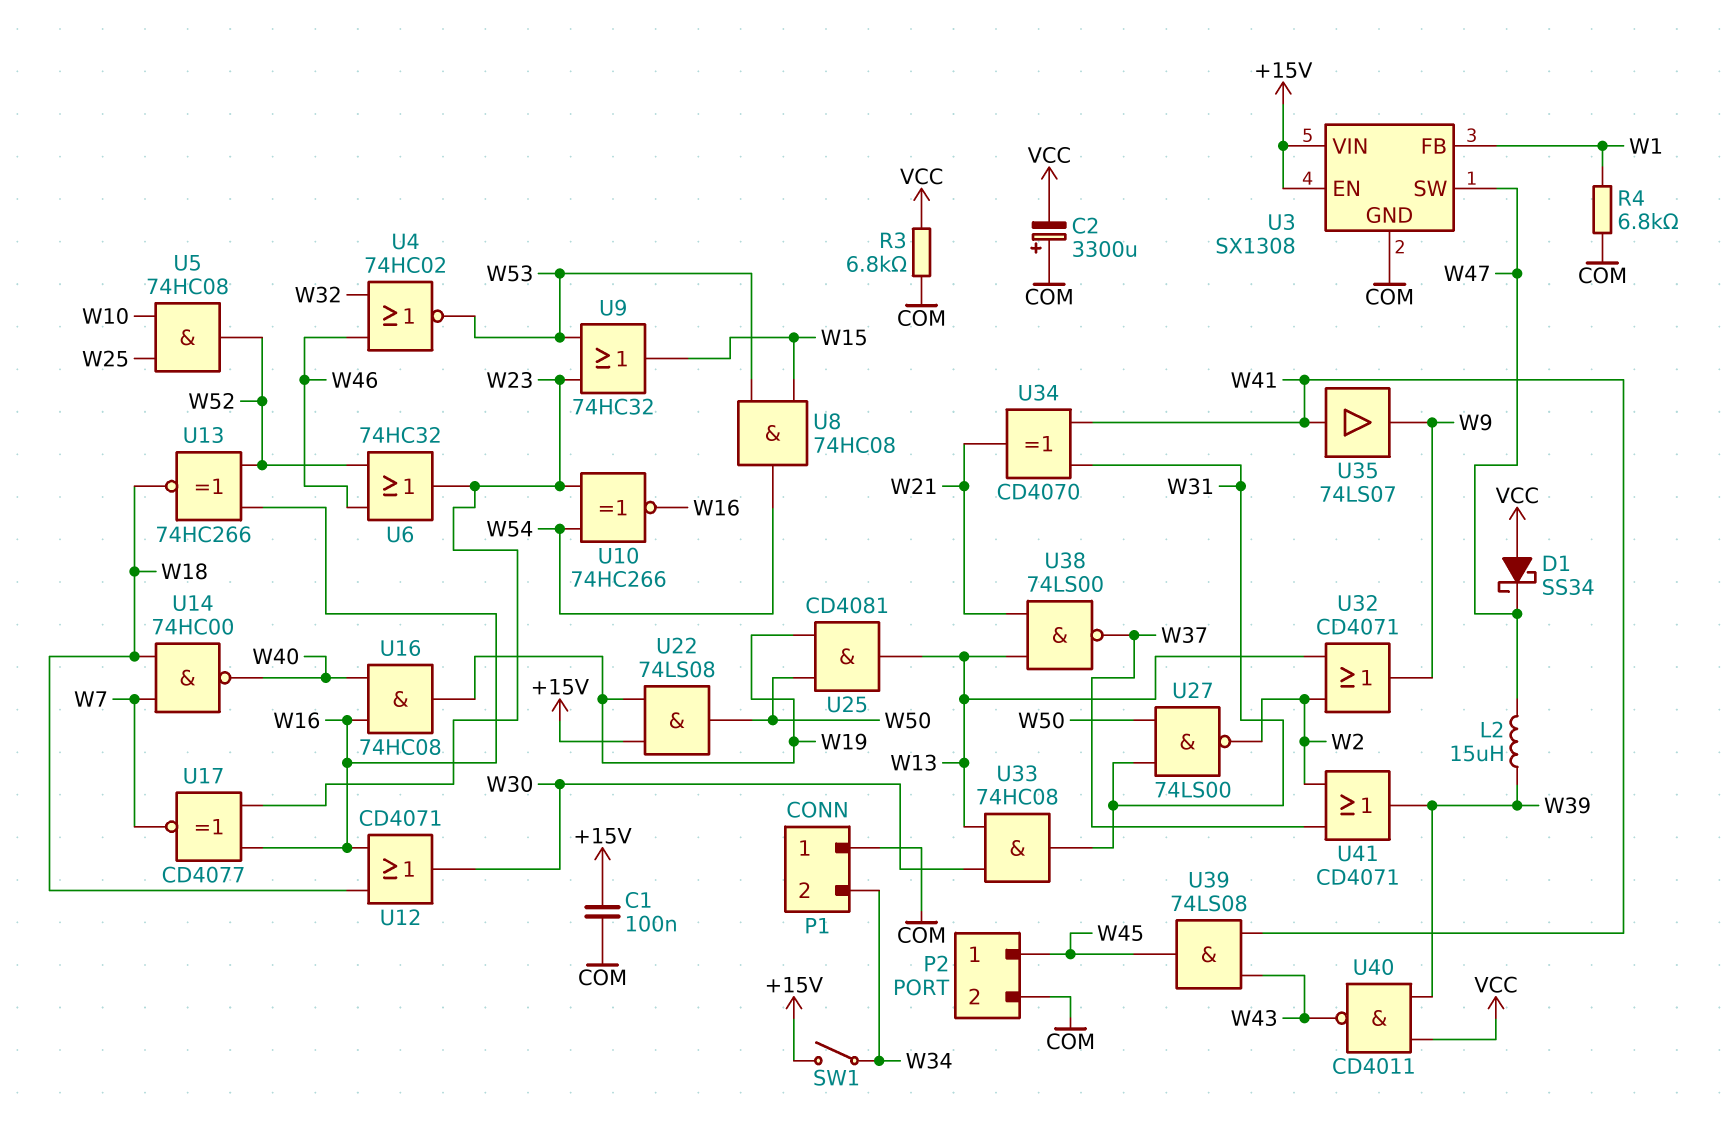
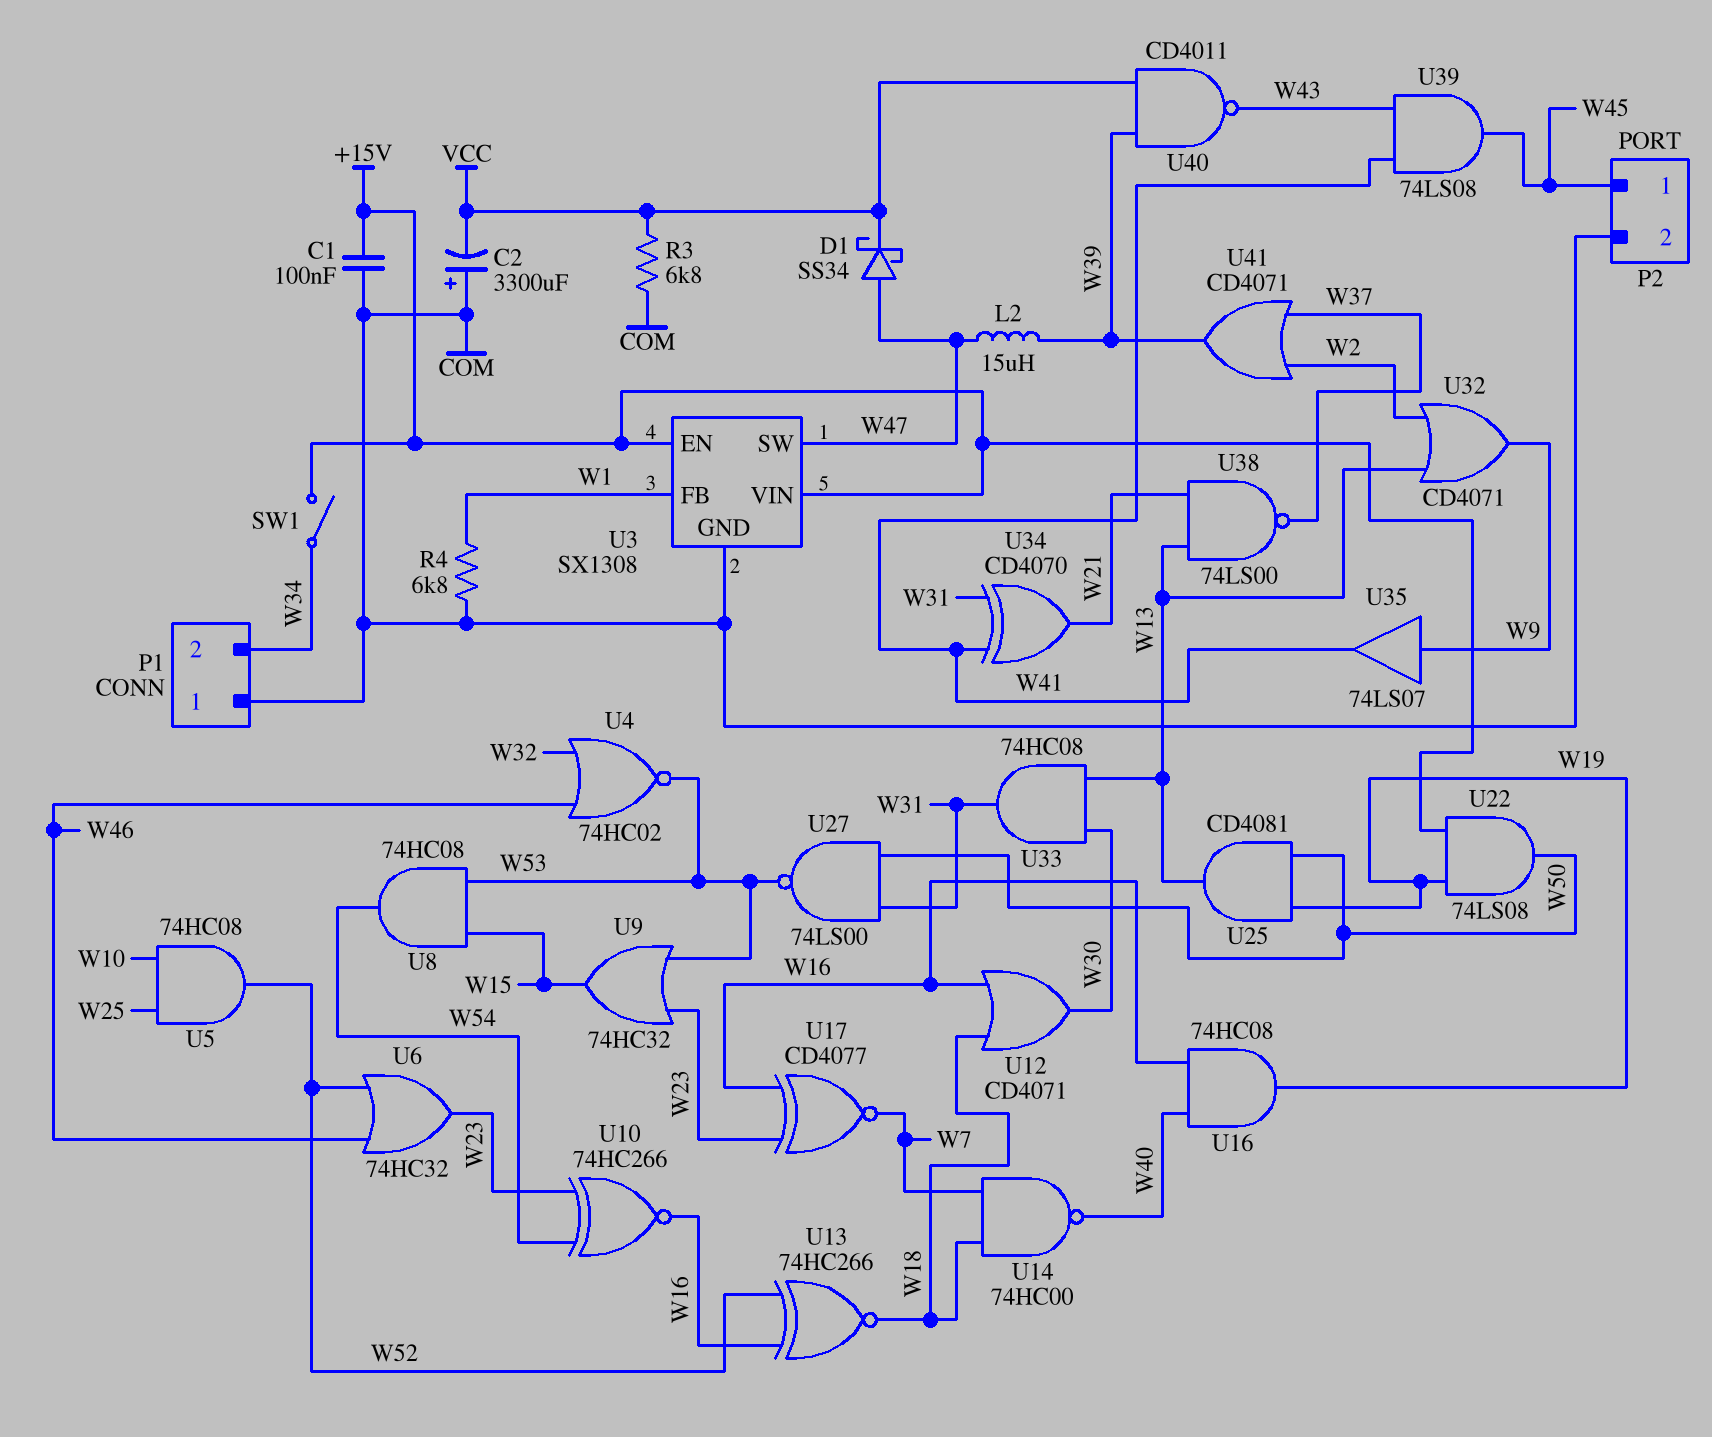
D1: schottky SS34 (A VCC, K W47) -> schottky SS34 (A W47, K VCC)
U27: NAND 74LS00 (in W31, in W50, out W2) -> NAND 74LS00 (in W31, in W50, out W53)
U35: buffer 74LS07 (in W41, out W9) -> buffer 74LS07 (in W9, out W41)

